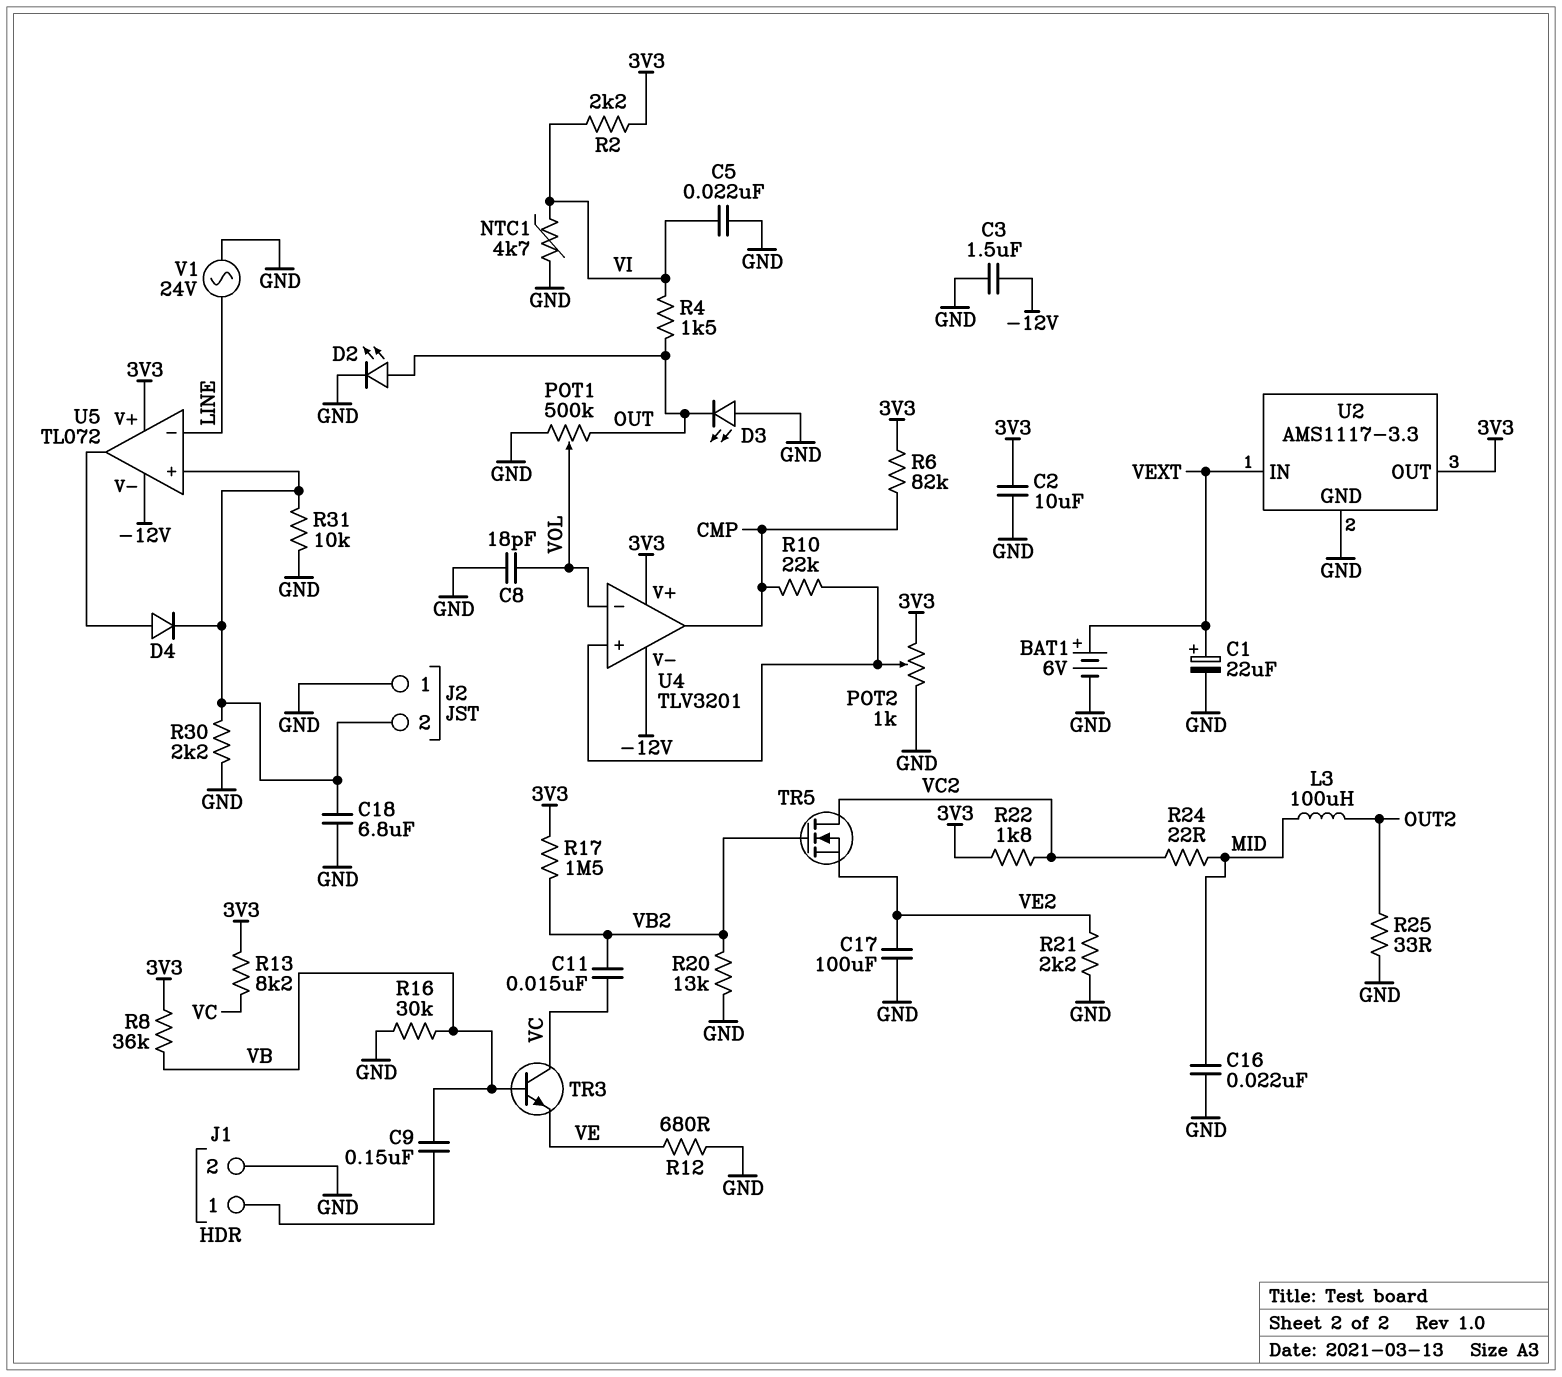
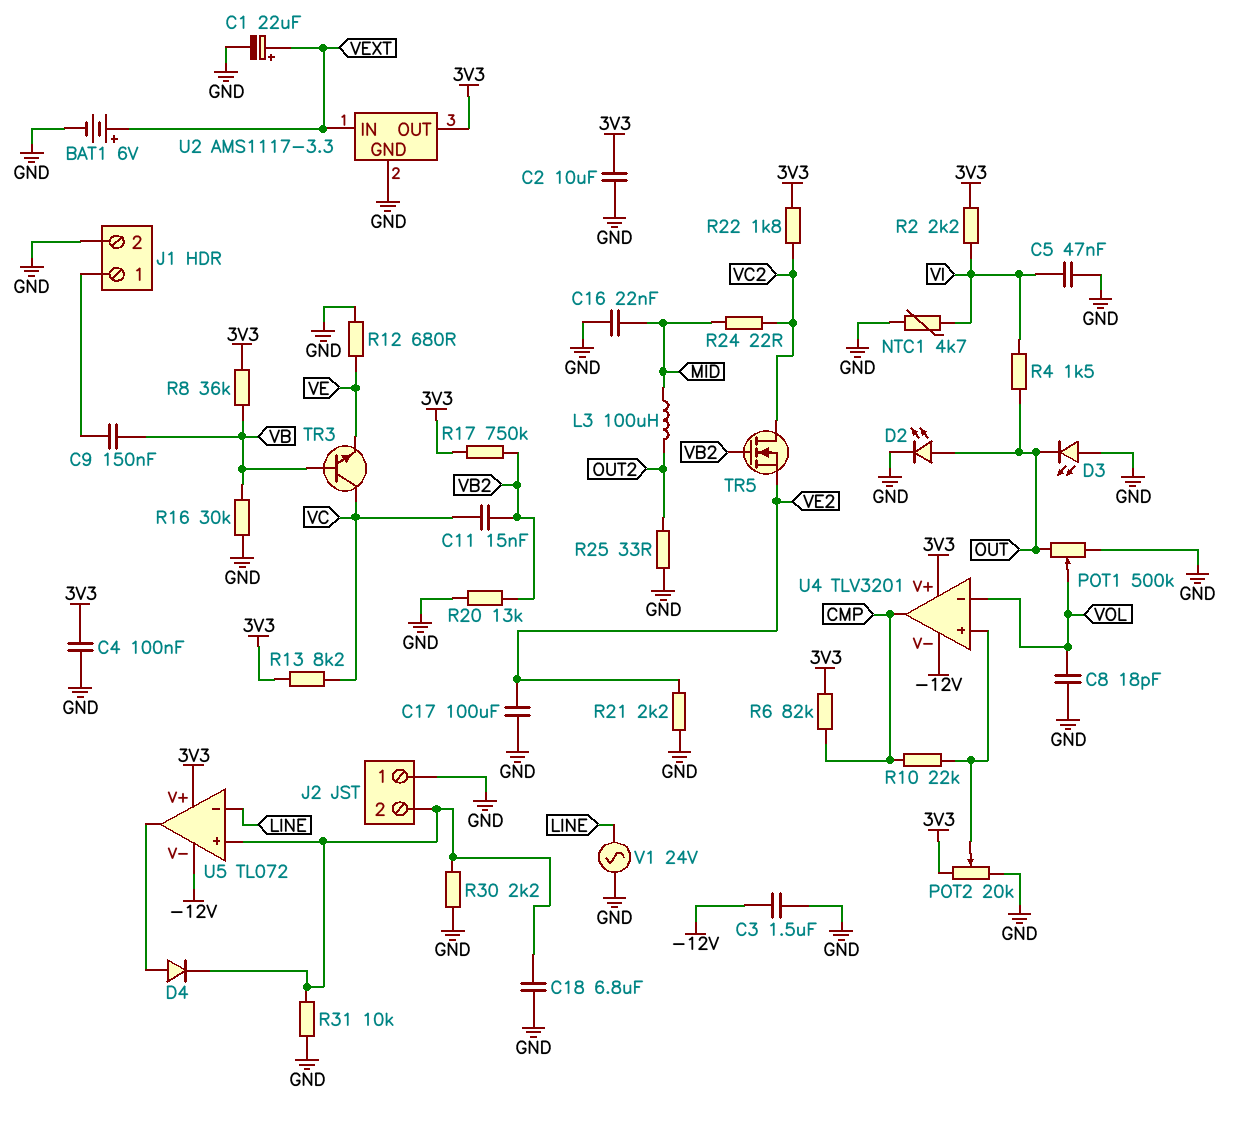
C4: none -> 100nF (3V3, GND)
C5: 22nF (GND, VI) -> 47nF (GND, VI)
POT2: 1k (3V3, GND, wiper U4/in+) -> 20k (3V3, GND, wiper U4/in+)
R17: 1.5M (3V3, VB2) -> 750k (3V3, VB2)

